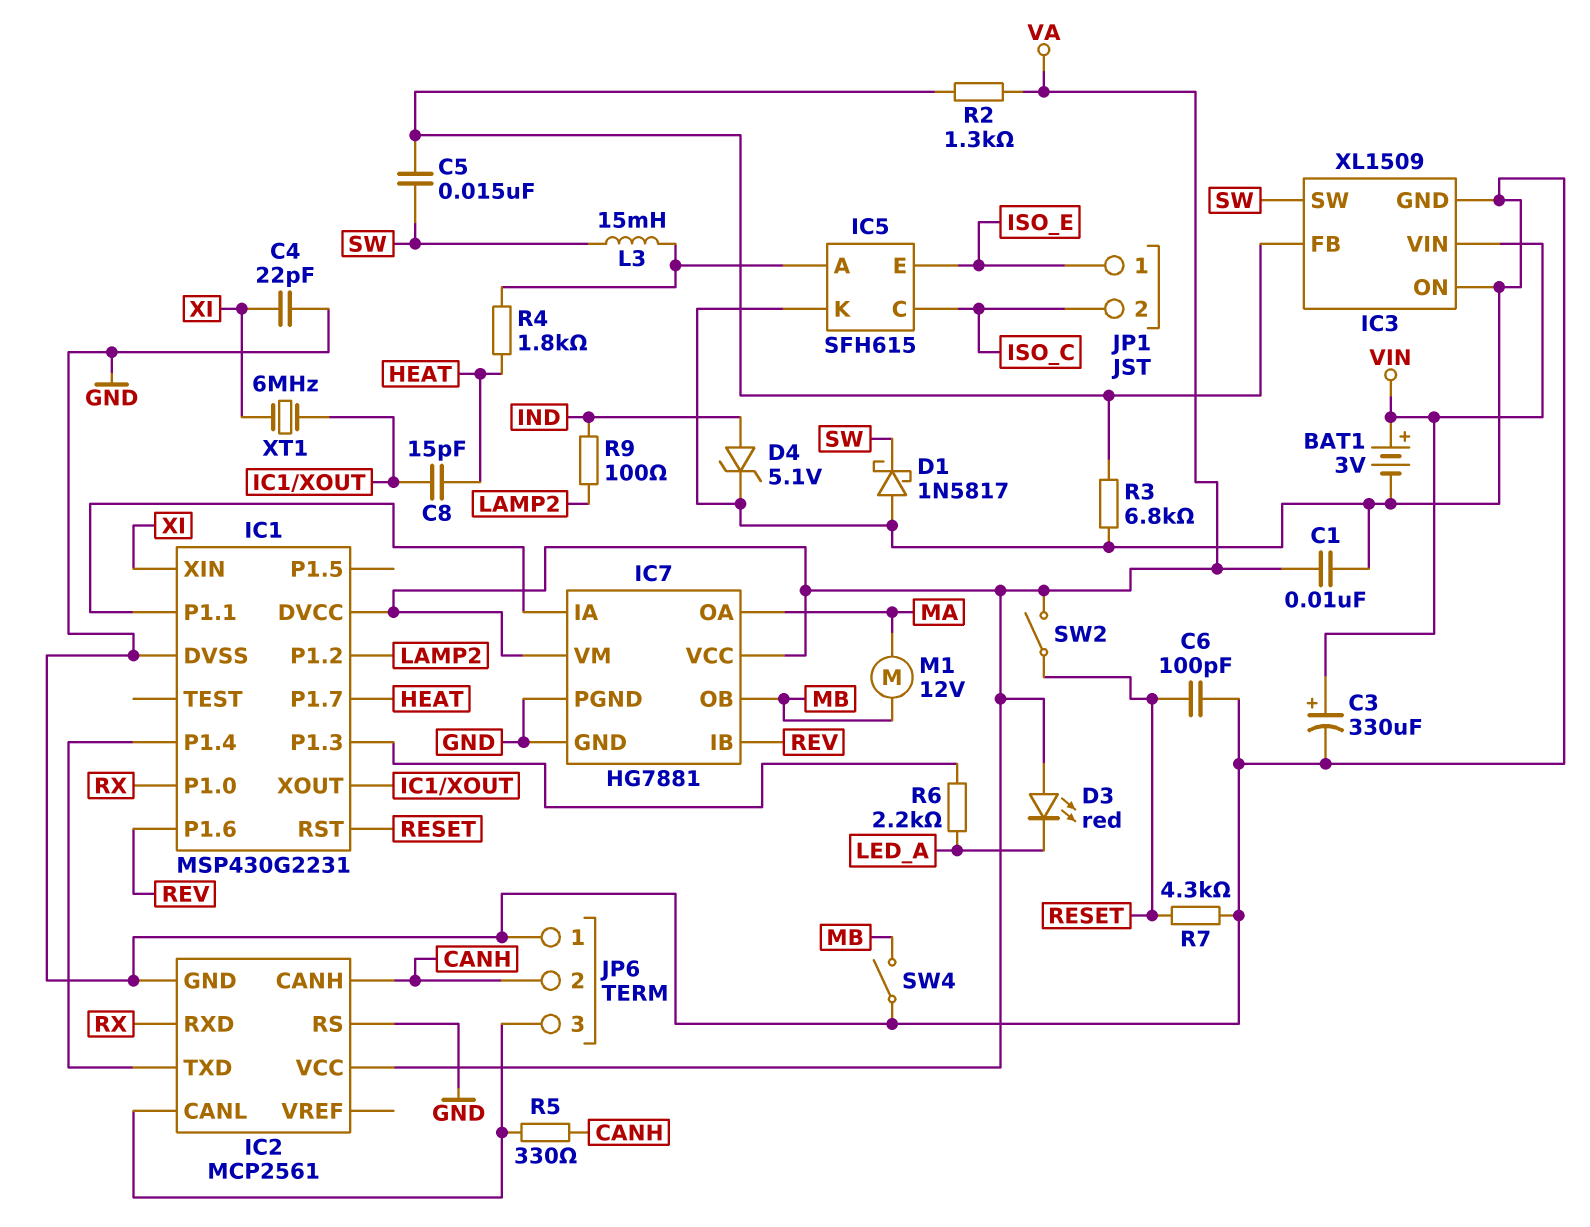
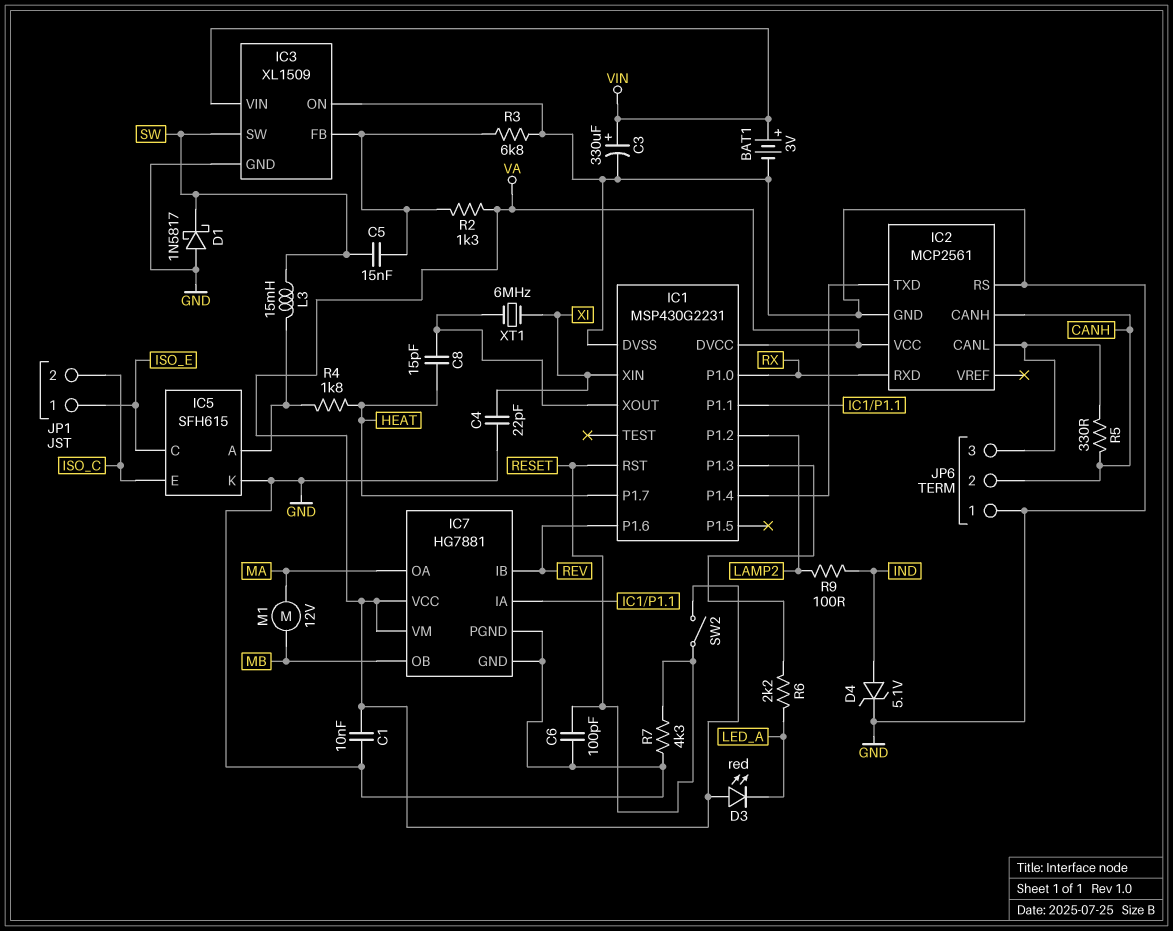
IC5 pin C: ISO_C -> ISO_E
IC5 pin E: ISO_E -> ISO_C
SW4: switch (GND, MB) -> none

